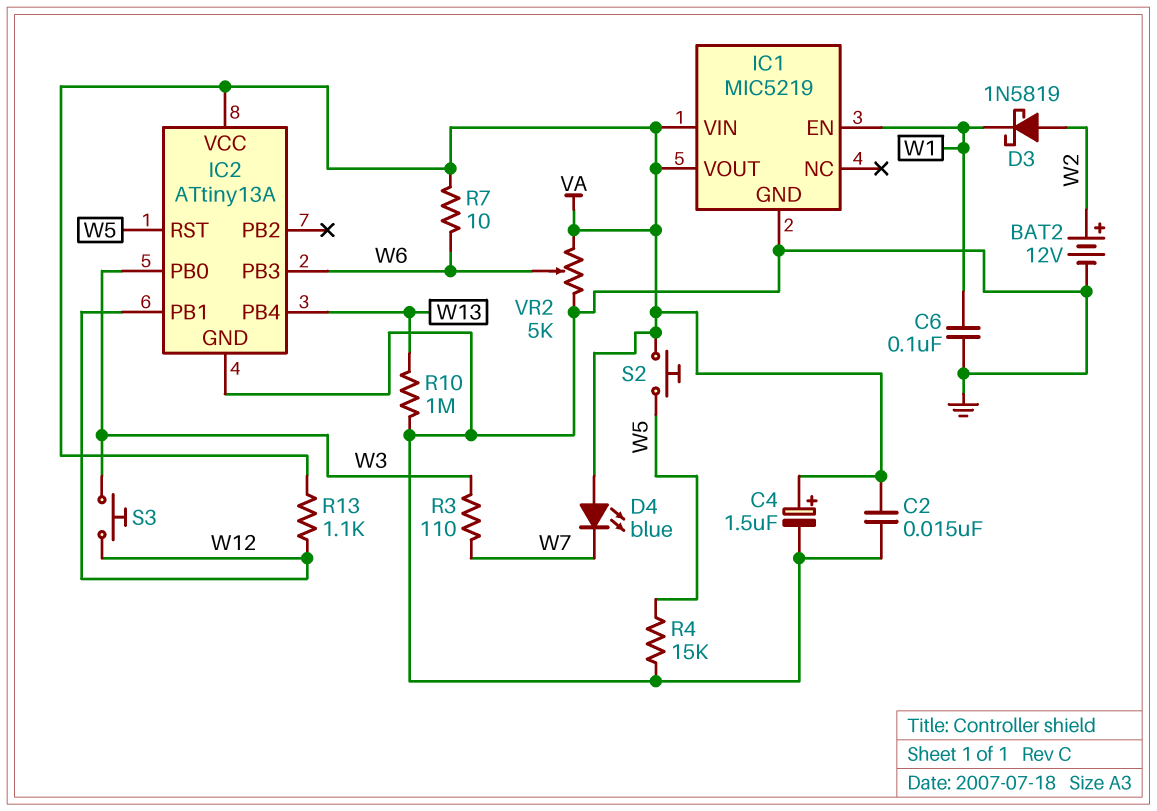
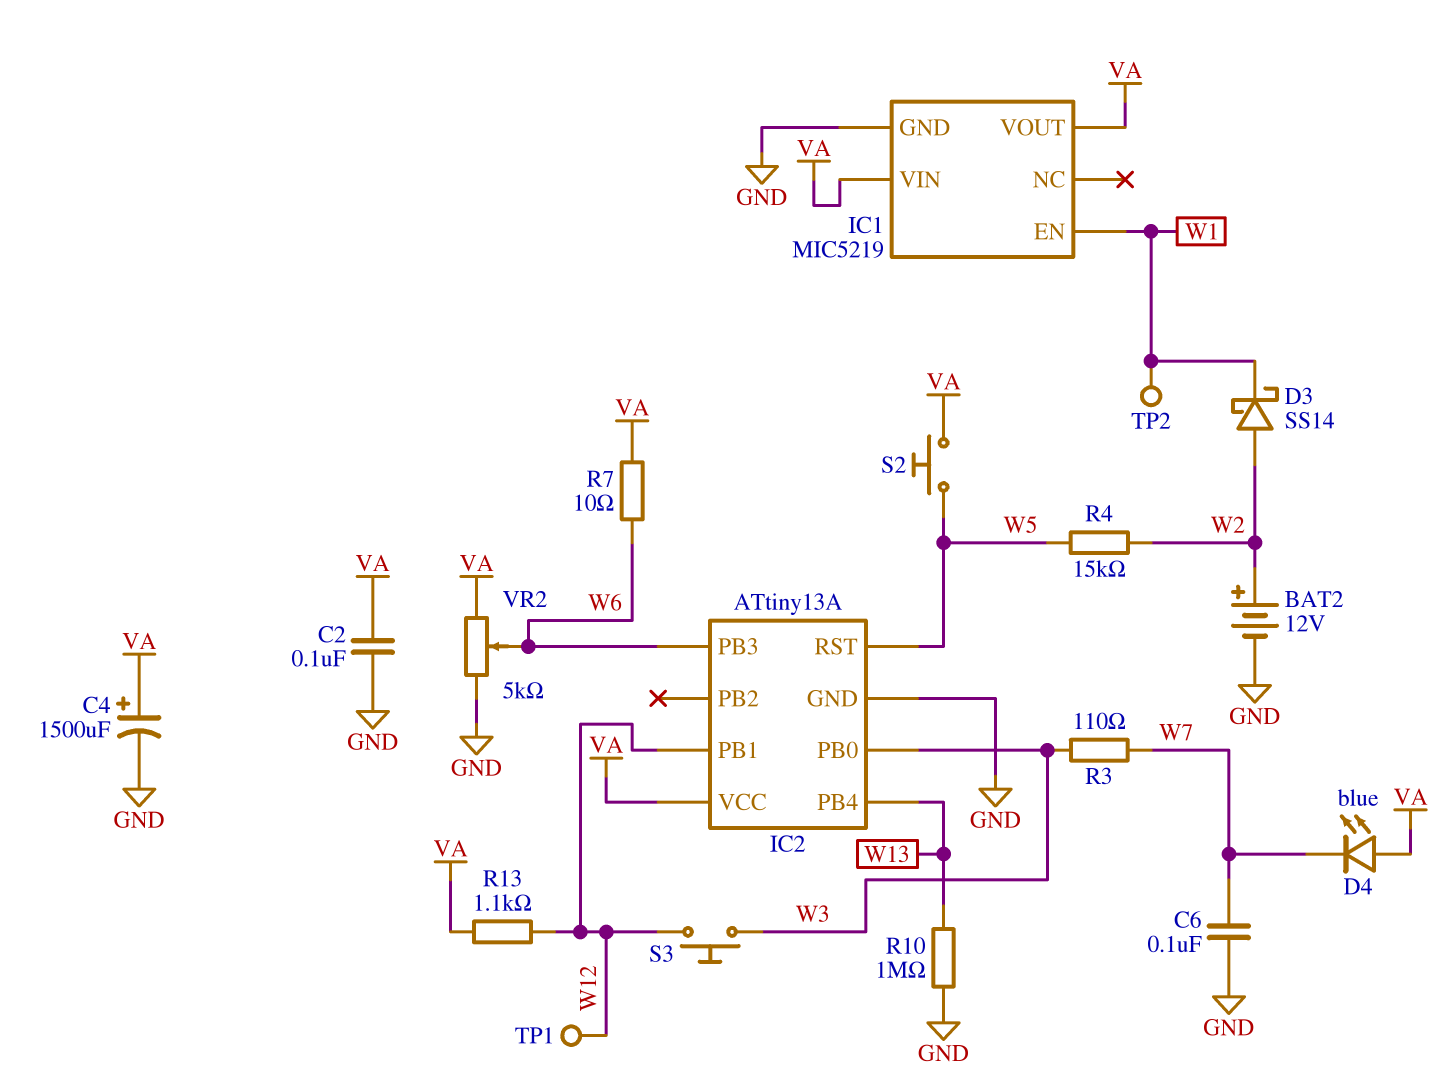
C2: 15nF (GND, VA) -> 100nF (GND, VA)
C4: 1.5uF (plus VA, minus GND) -> 1500uF (plus VA, minus GND)
C6: 100nF (GND, W1) -> 100nF (GND, W7)
D3: schottky 1N5819 (A W2, K W1) -> schottky SS14 (A W2, K W1)
R4: 15k (GND, W5) -> 15k (W2, W5)
TP1: none -> test point (W12)
TP2: none -> test point (W1)

